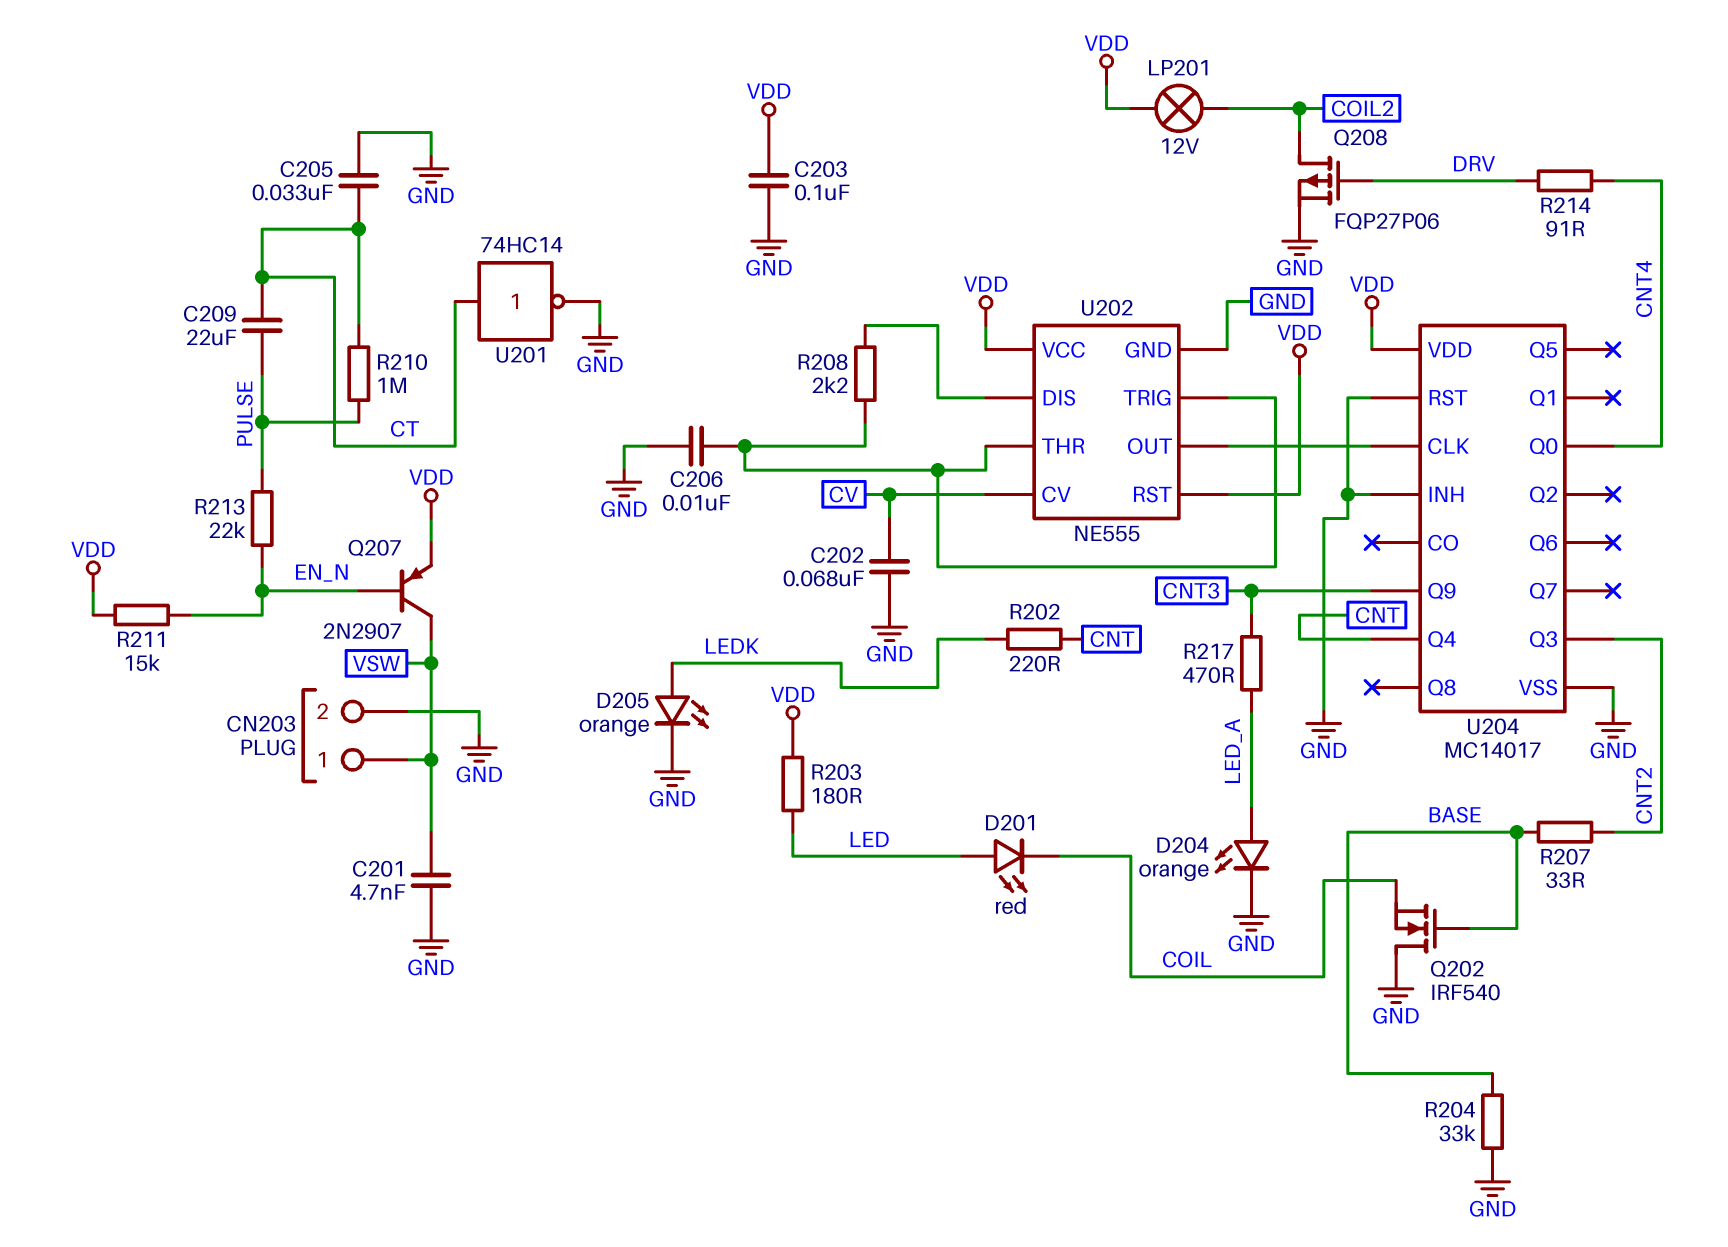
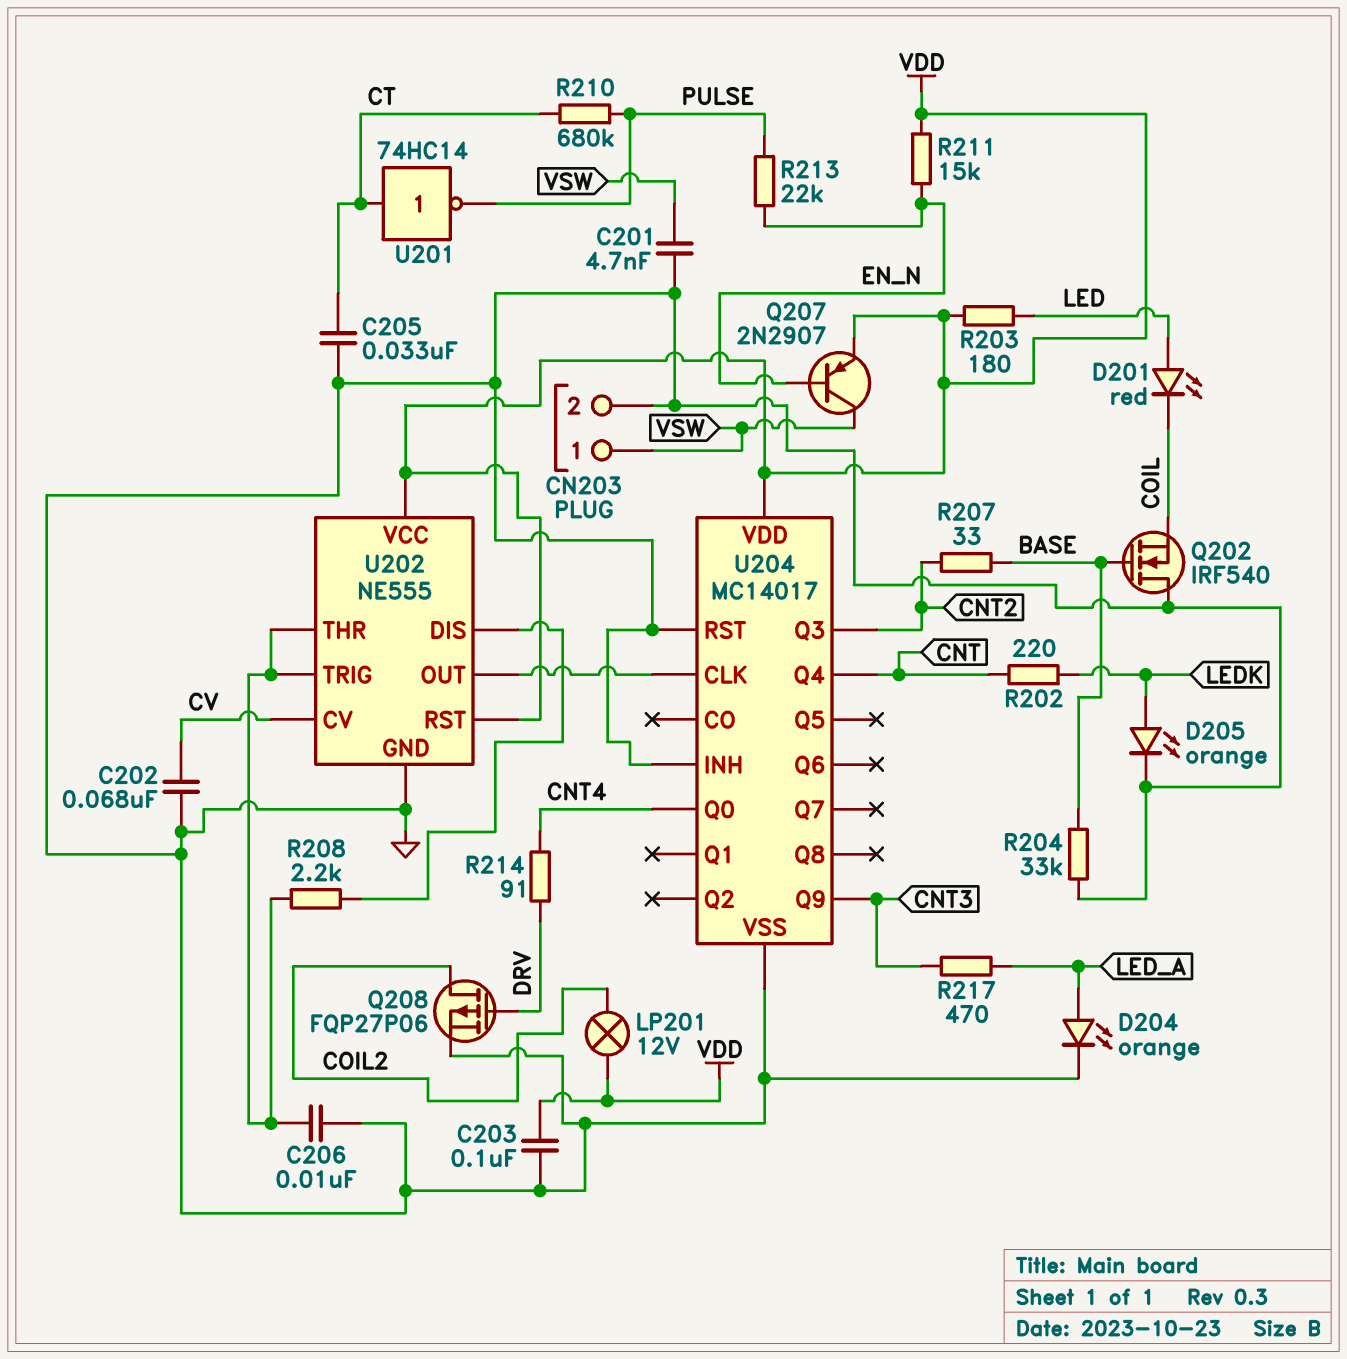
C209: 22uF (CT, PULSE) -> none
R210: 1M (CT, PULSE) -> 680k (CT, PULSE)
U201: NOT 74HC14 (in CT, out GND) -> NOT 74HC14 (in CT, out PULSE)

